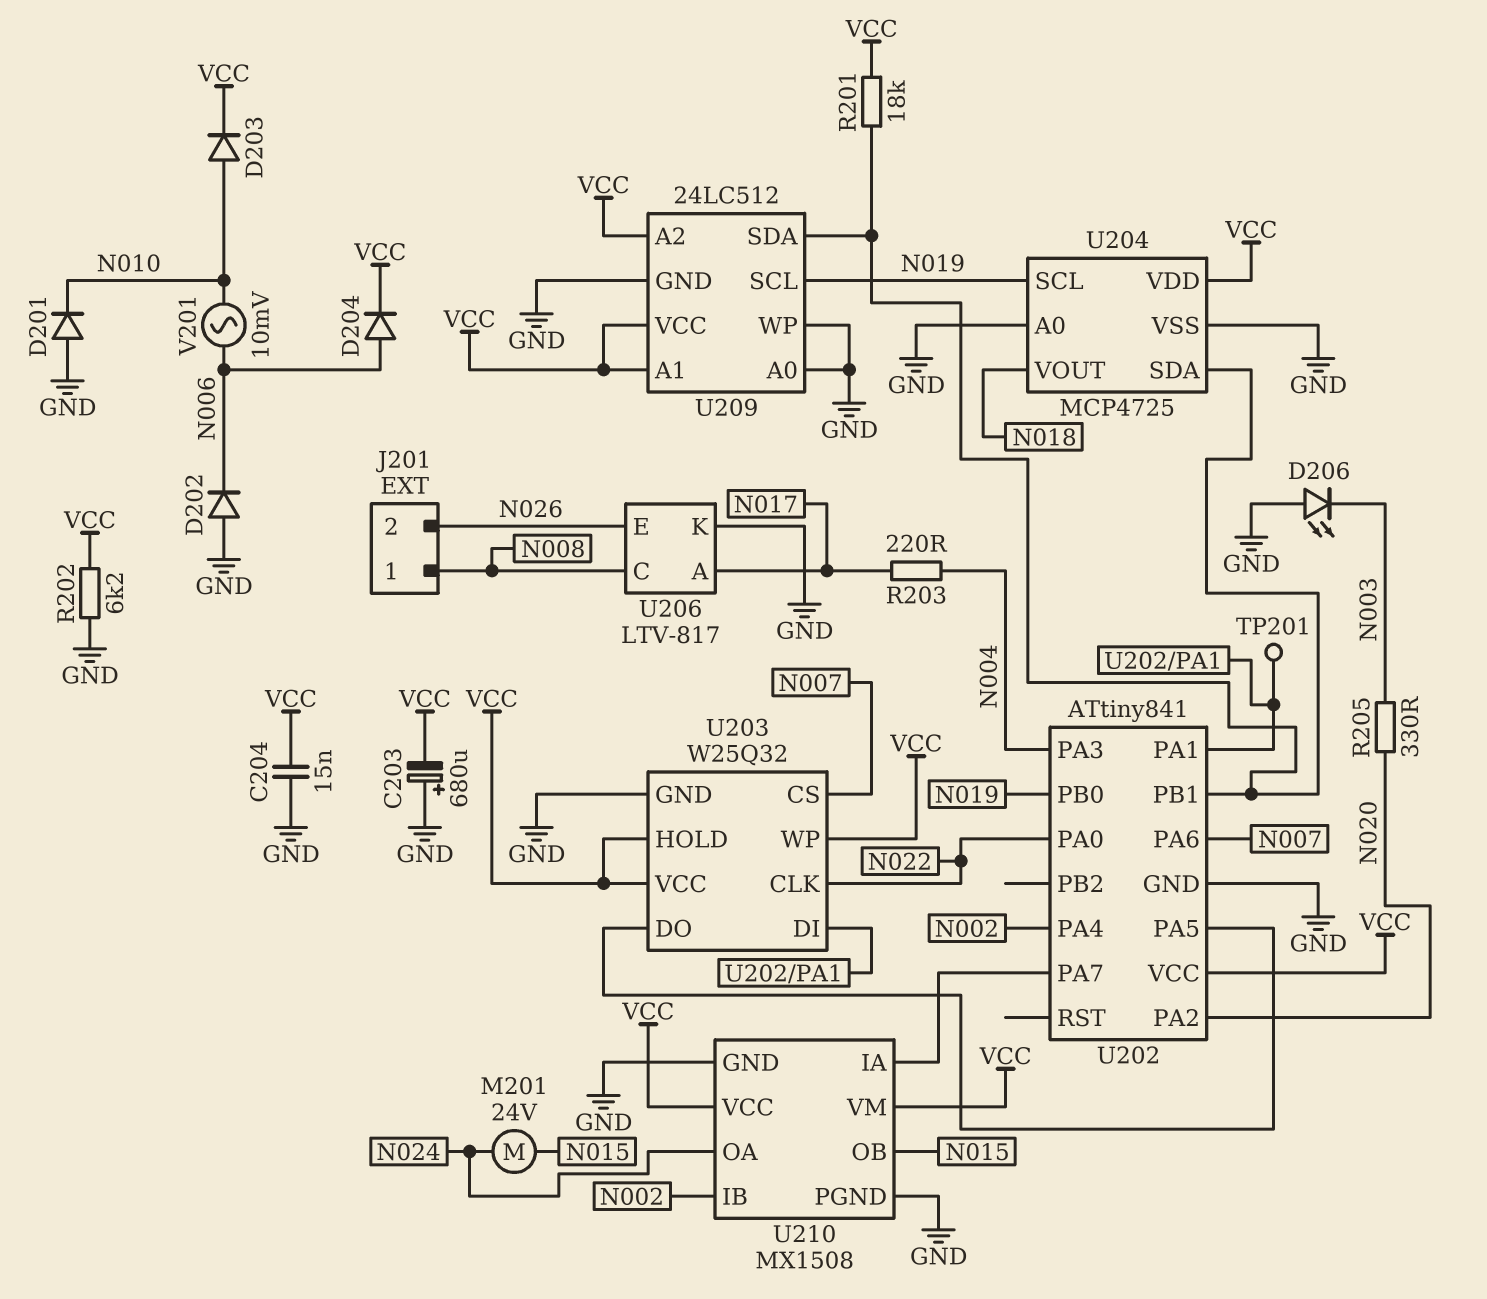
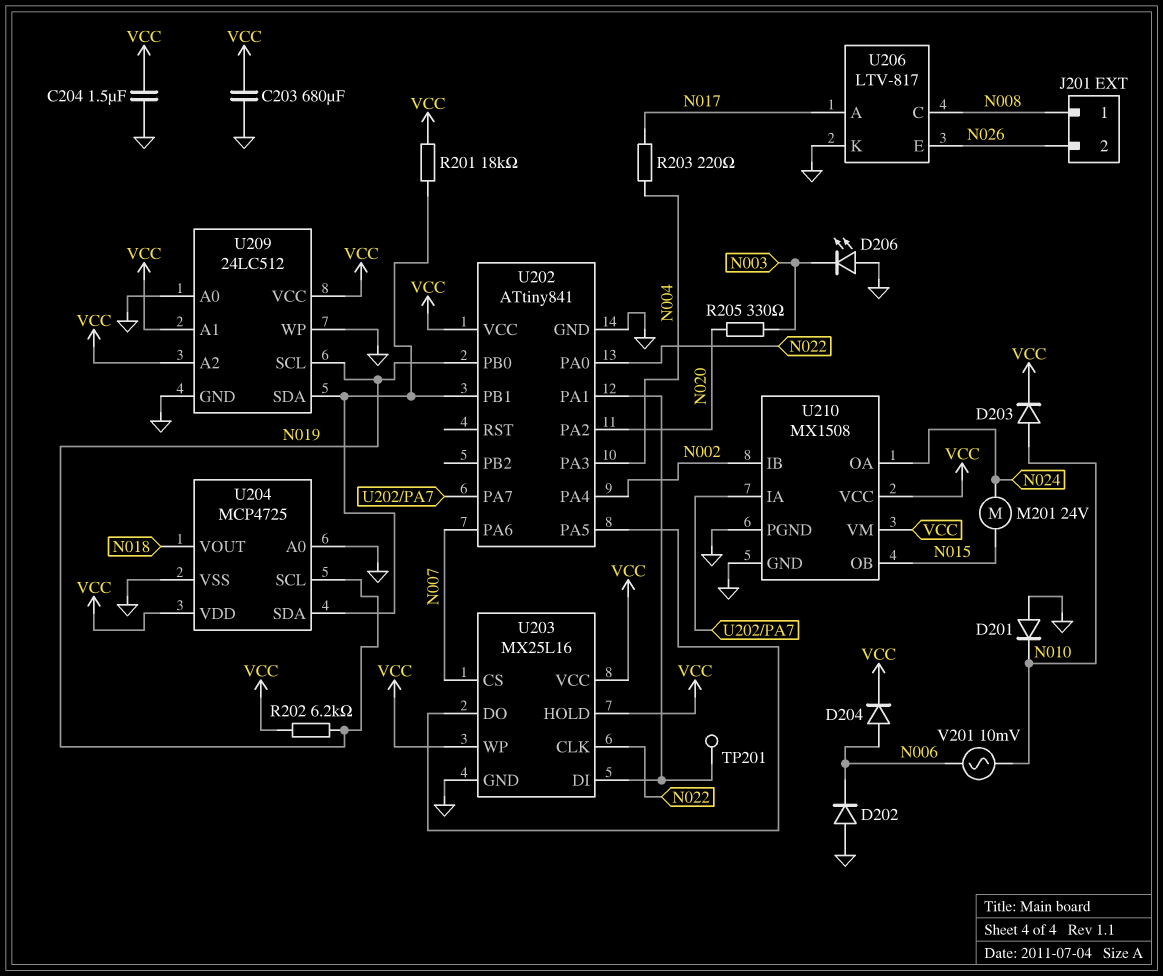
C203: 680uF (plus GND, minus VCC) -> 680uF (GND, VCC)
C204: 15nF (GND, VCC) -> 1.5uF (GND, VCC)
R202: 6.2k (GND, VCC) -> 6.2k (N019, VCC)
U203: W25Q32 -> MX25L16

